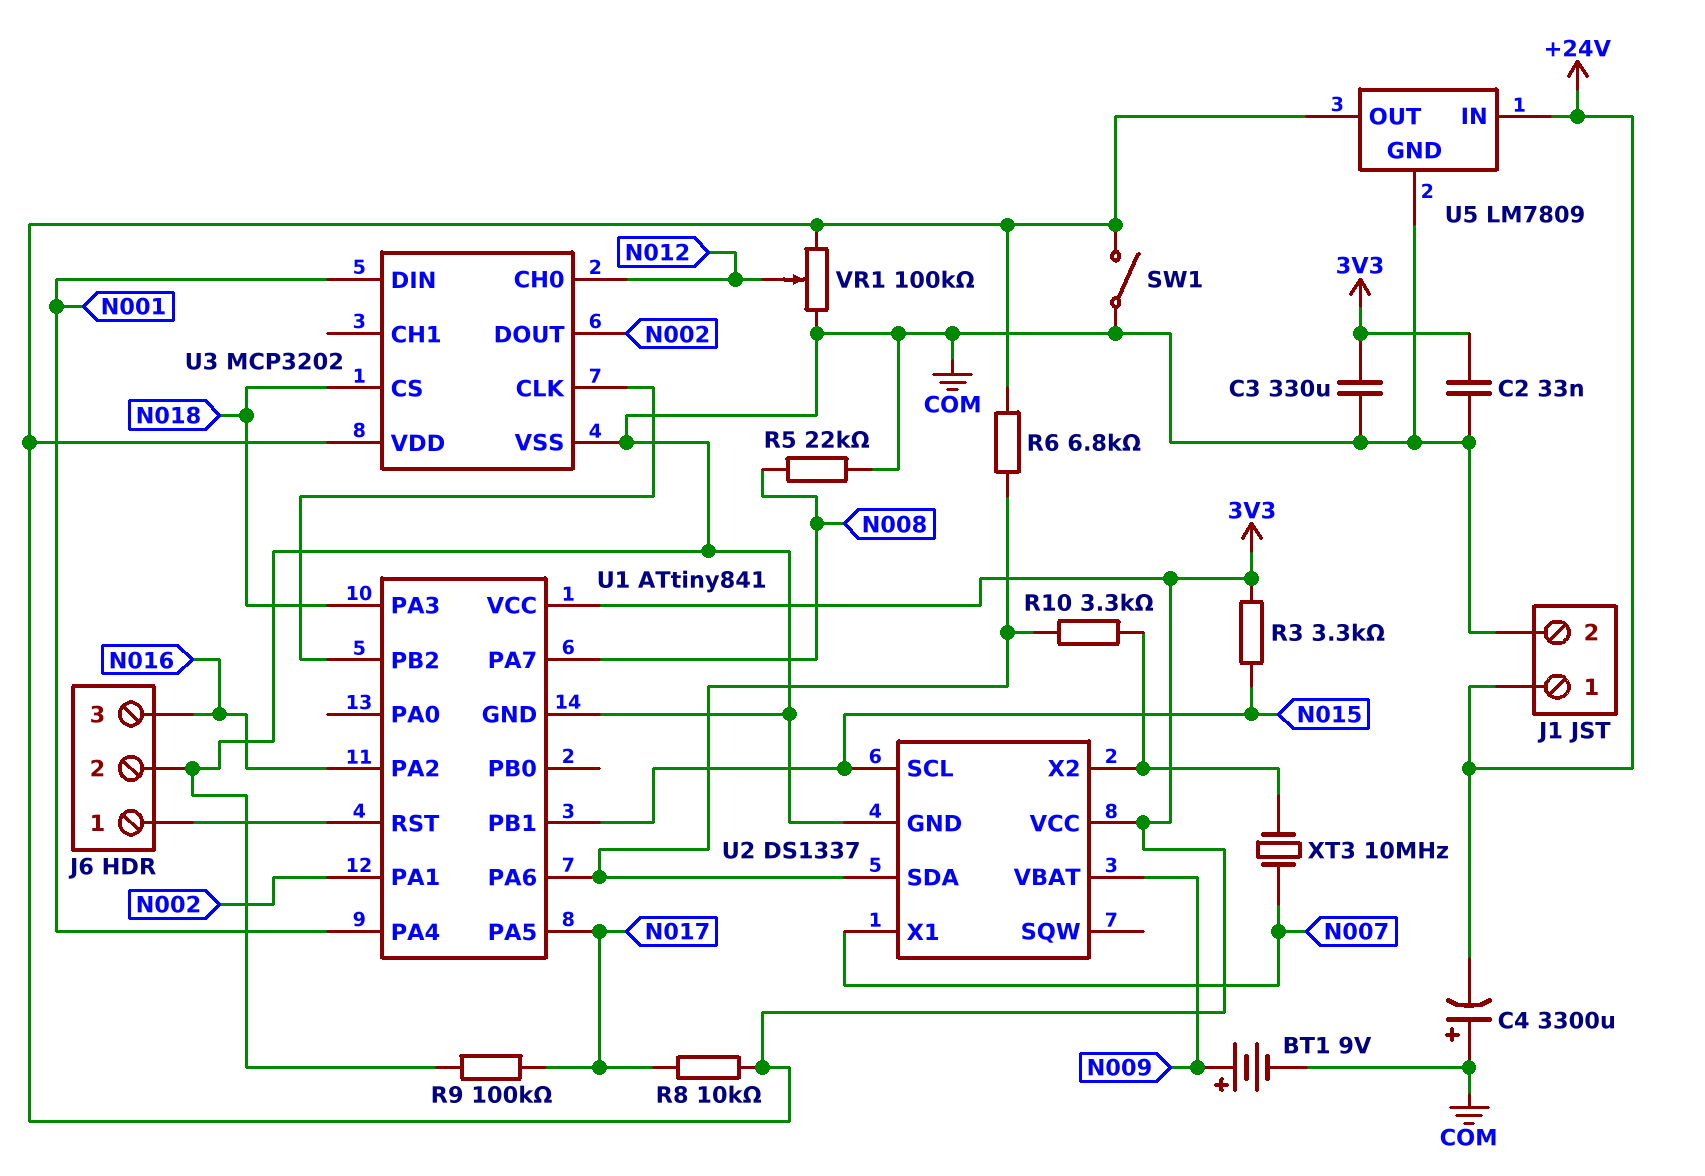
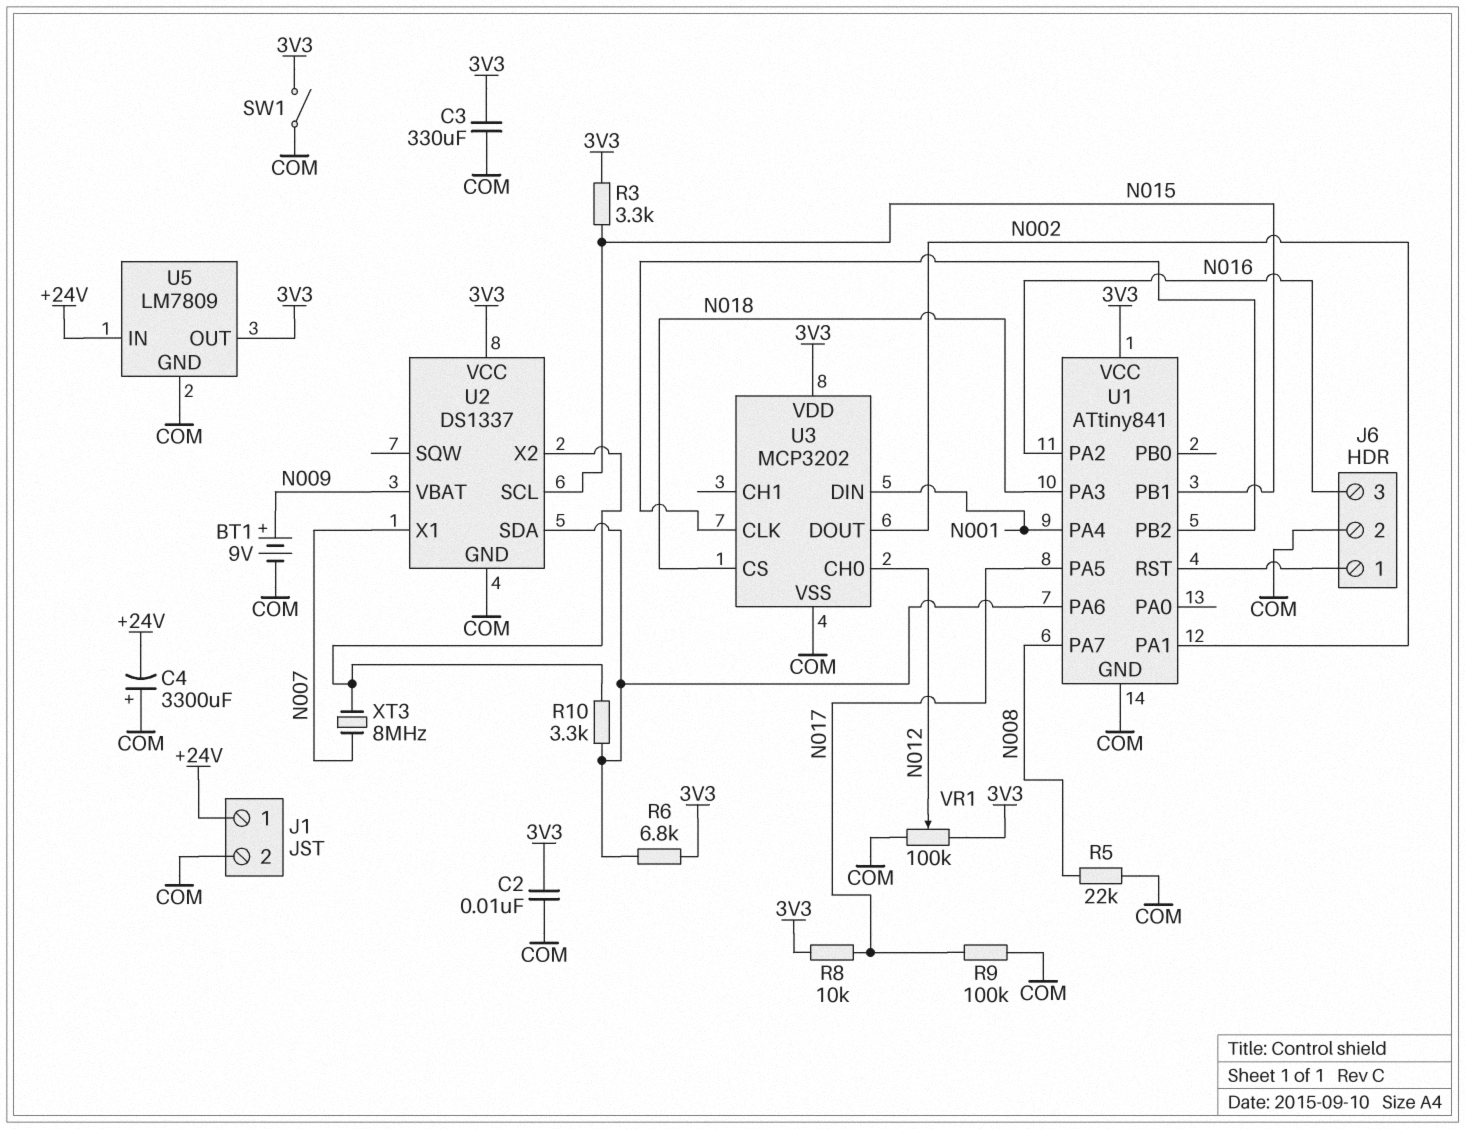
C2: 33nF (3V3, COM) -> 10nF (3V3, COM)
XT3: 10MHz (N007, U2/X2) -> 8MHz (N007, U2/X2)

